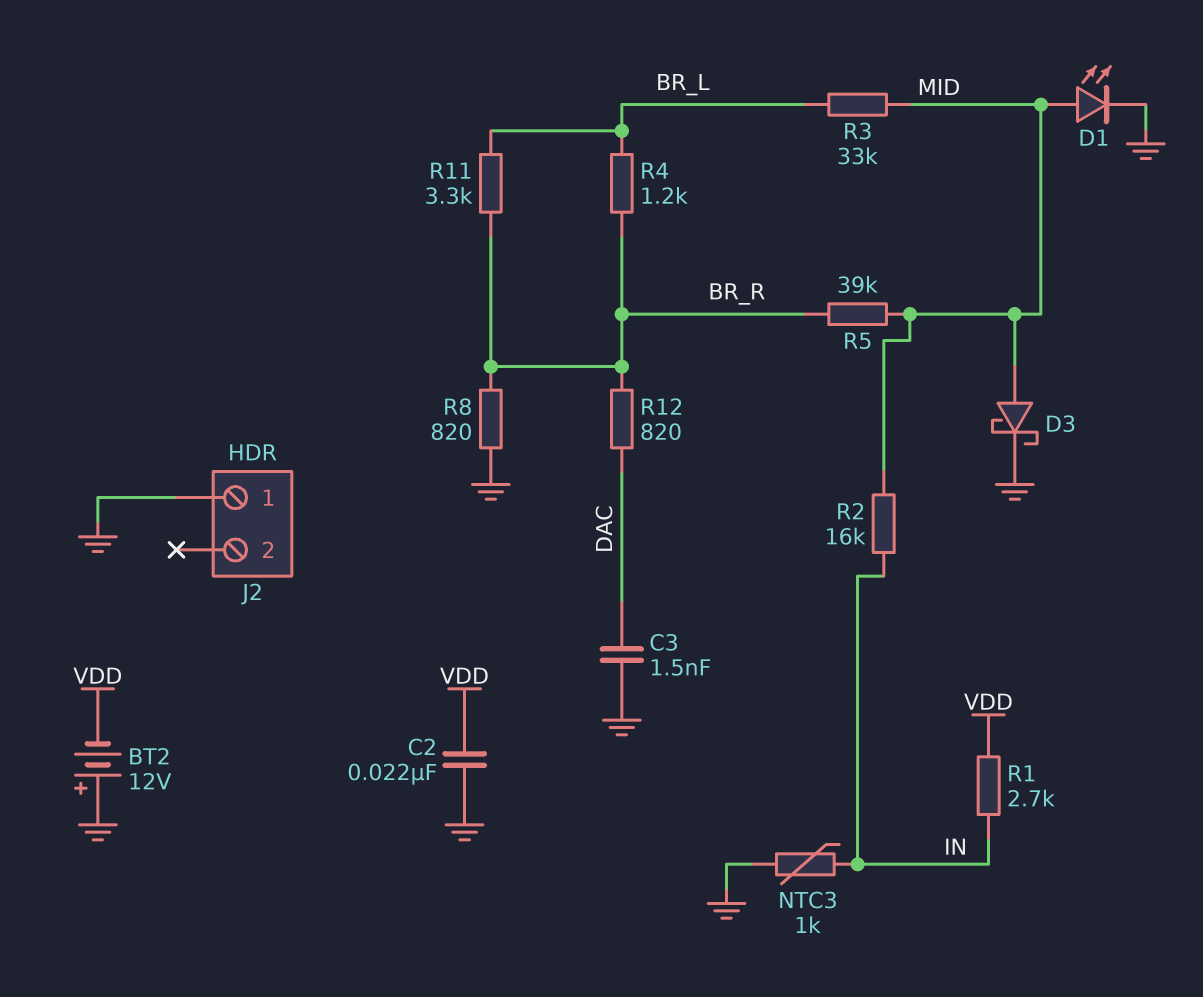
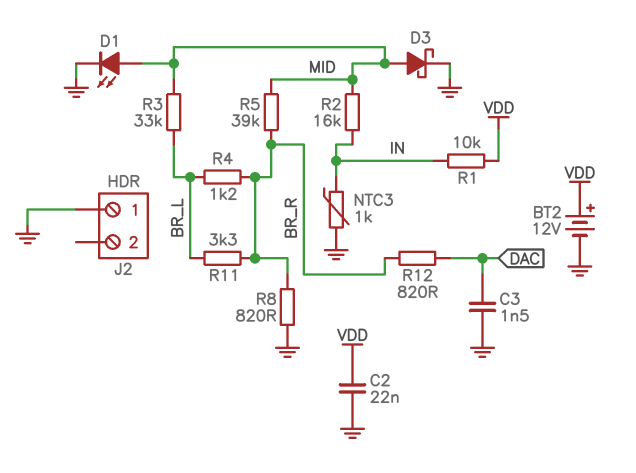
BT2: 12V (plus GND, minus VDD) -> 12V (plus VDD, minus GND)
R1: 2.7k (IN, VDD) -> 10k (IN, VDD)

